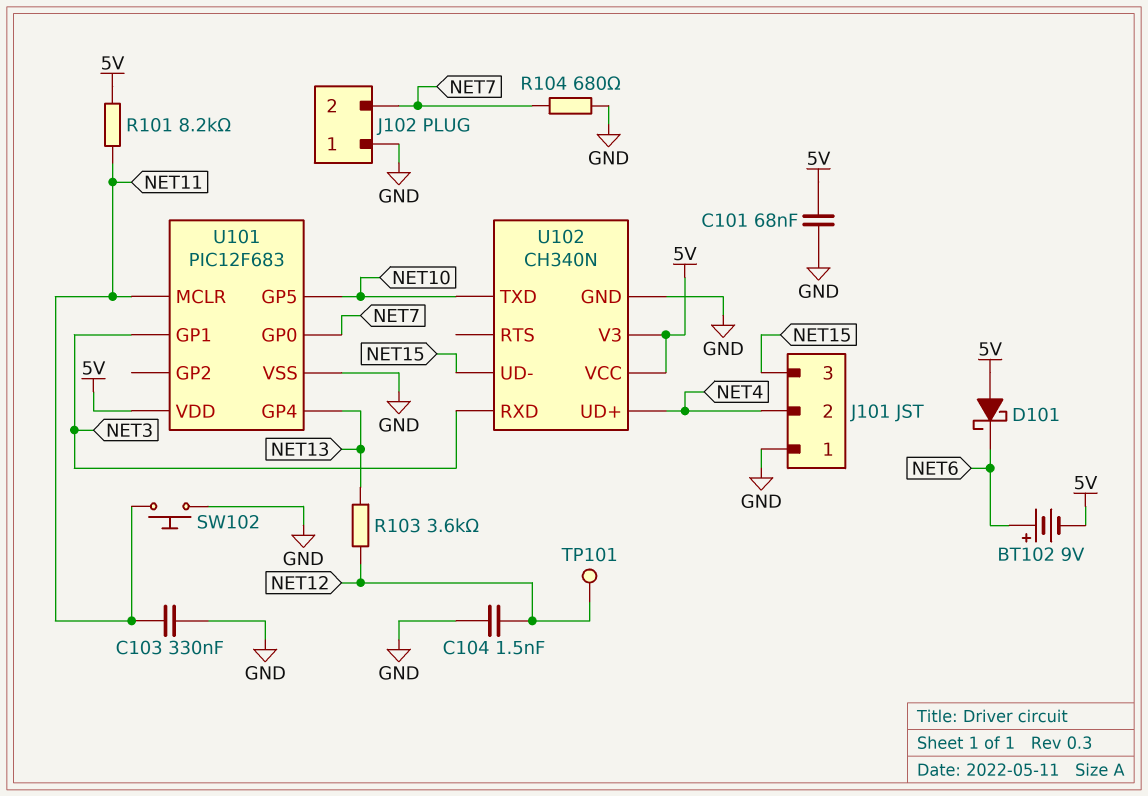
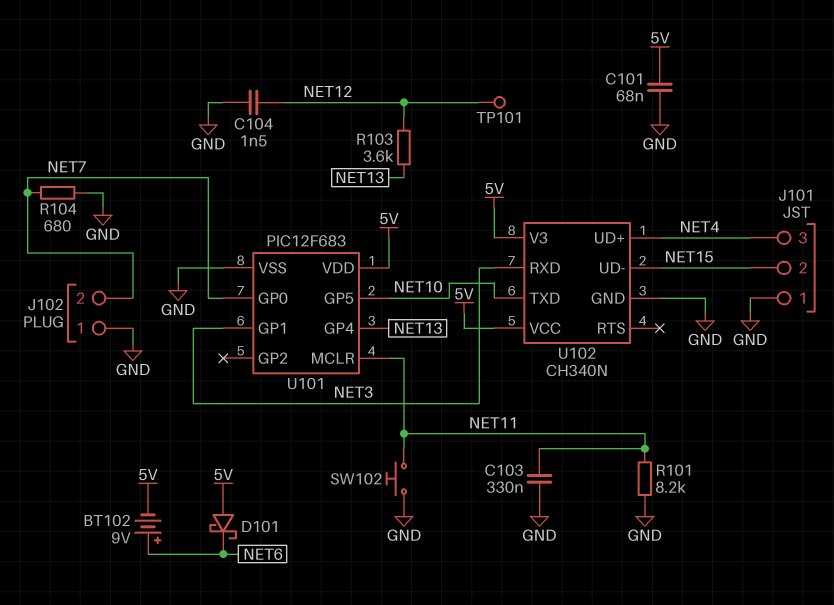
J101 pin 2: NET4 -> NET15
J101 pin 3: NET15 -> NET4
R101: 8.2k (5V, NET11) -> 8.2k (GND, NET11)

